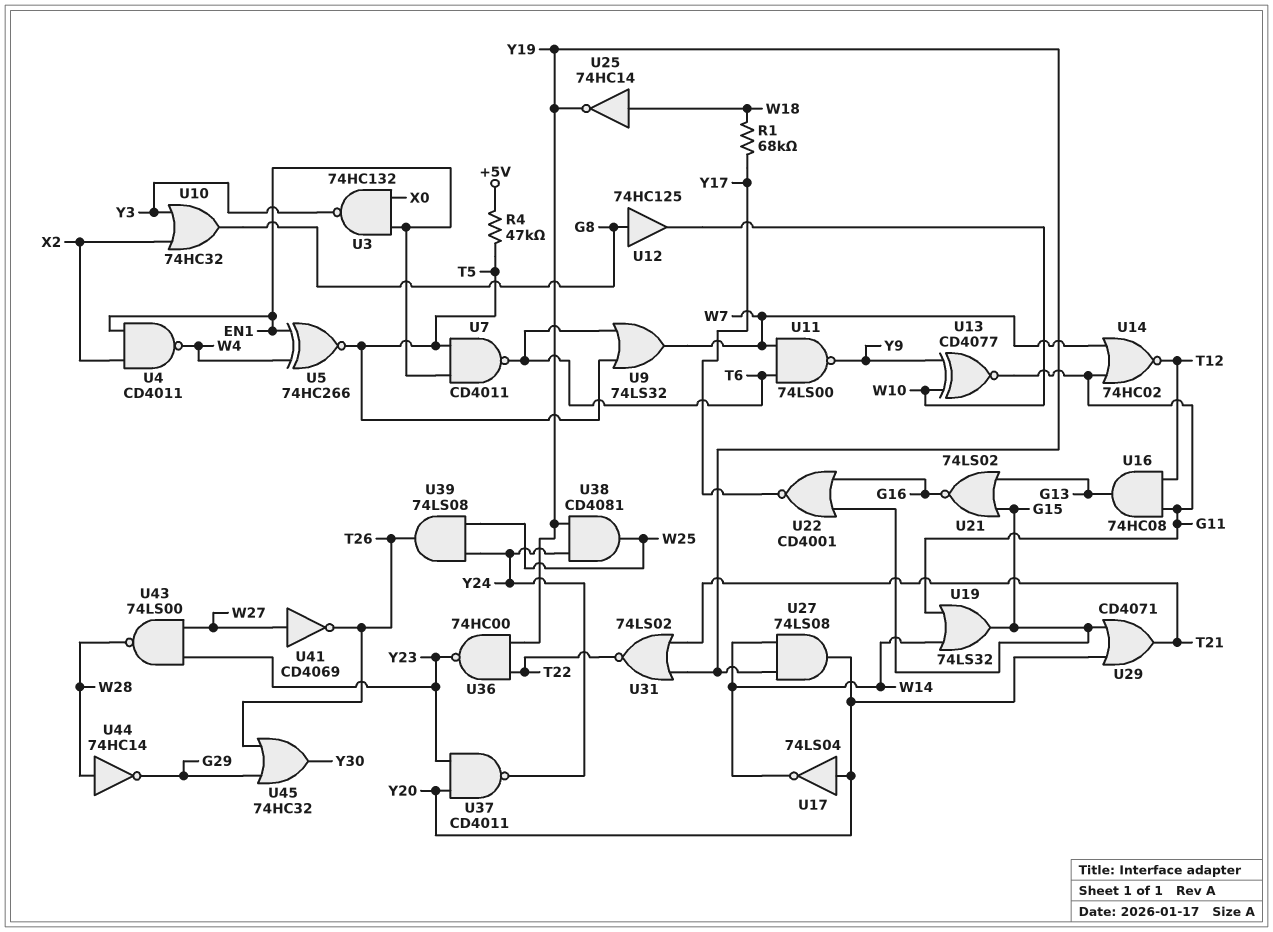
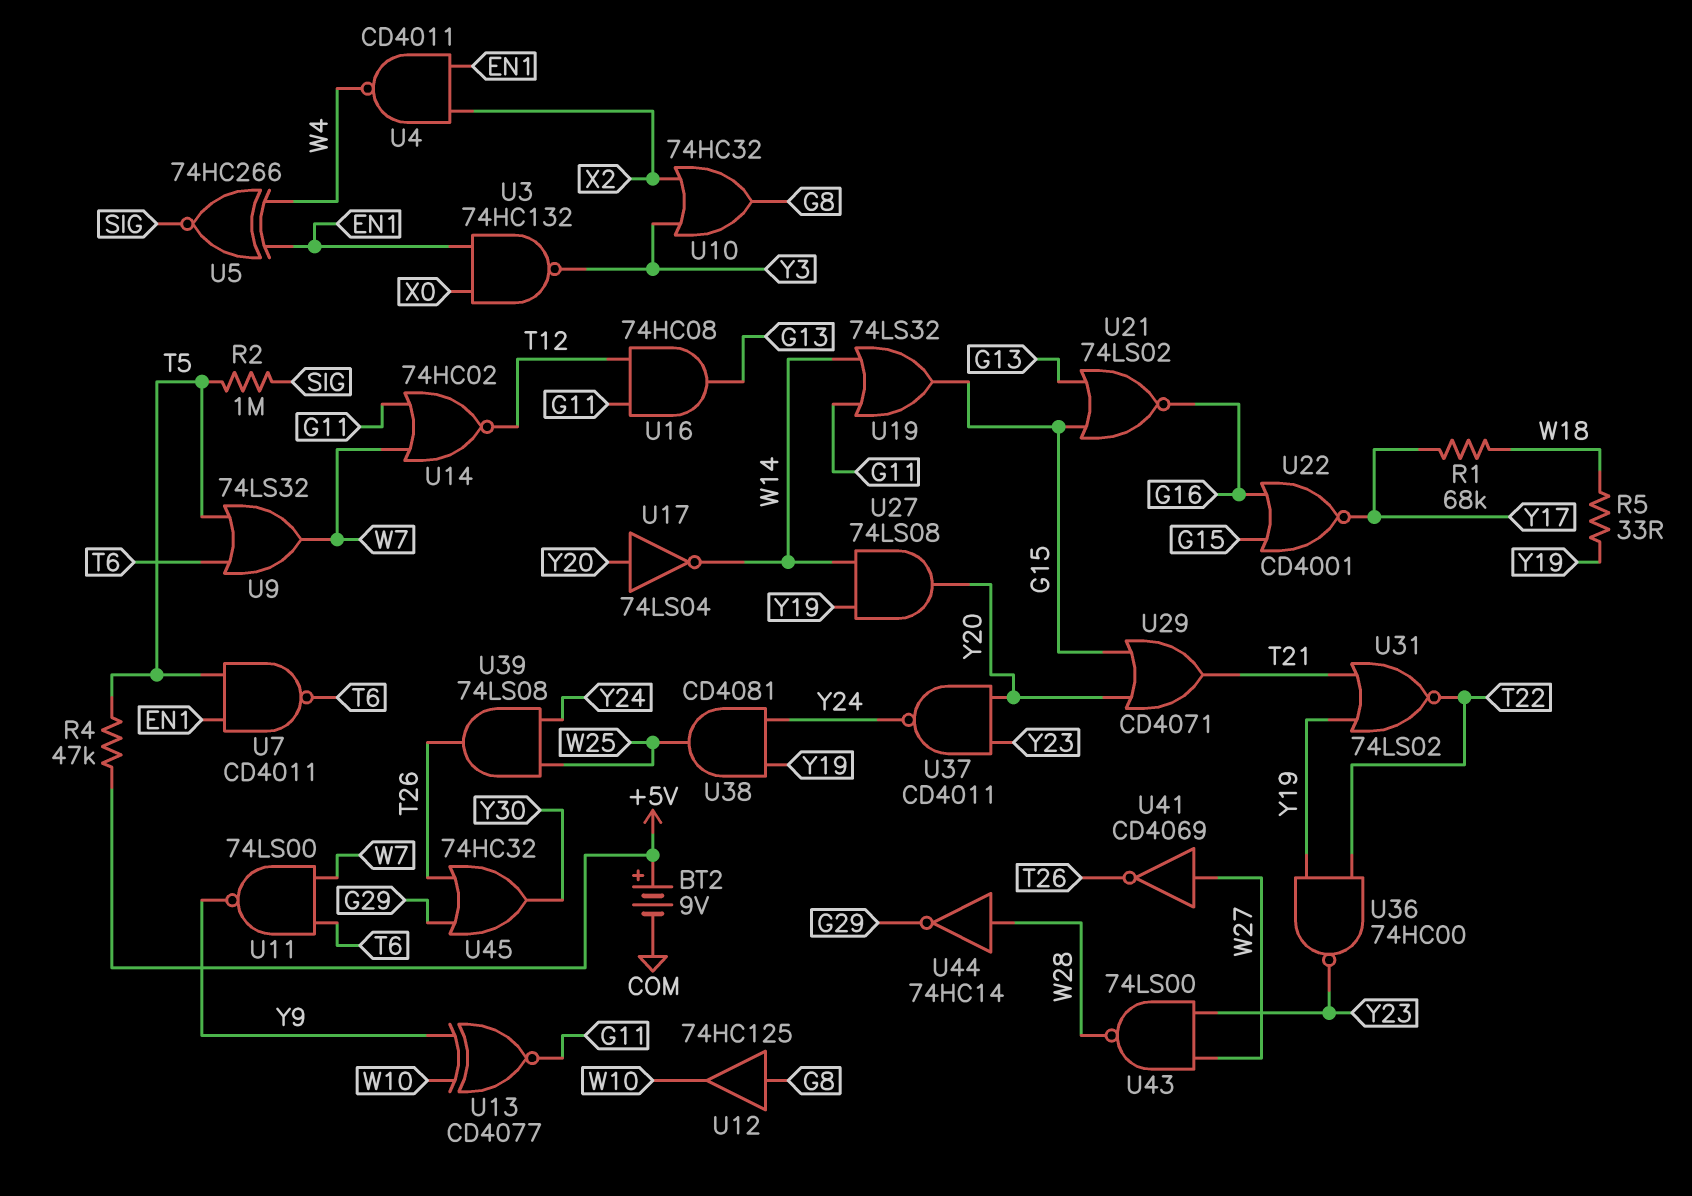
BT2: none -> 9V (plus +5V, minus COM)
R2: none -> 1M (SIG, T5)
R5: none -> 33 (W18, Y19)
U5: XNOR 74HC266 (in EN1, in W4, out T5) -> XNOR 74HC266 (in EN1, in W4, out SIG)
U25: NOT 74HC14 (in W18, out Y19) -> none

